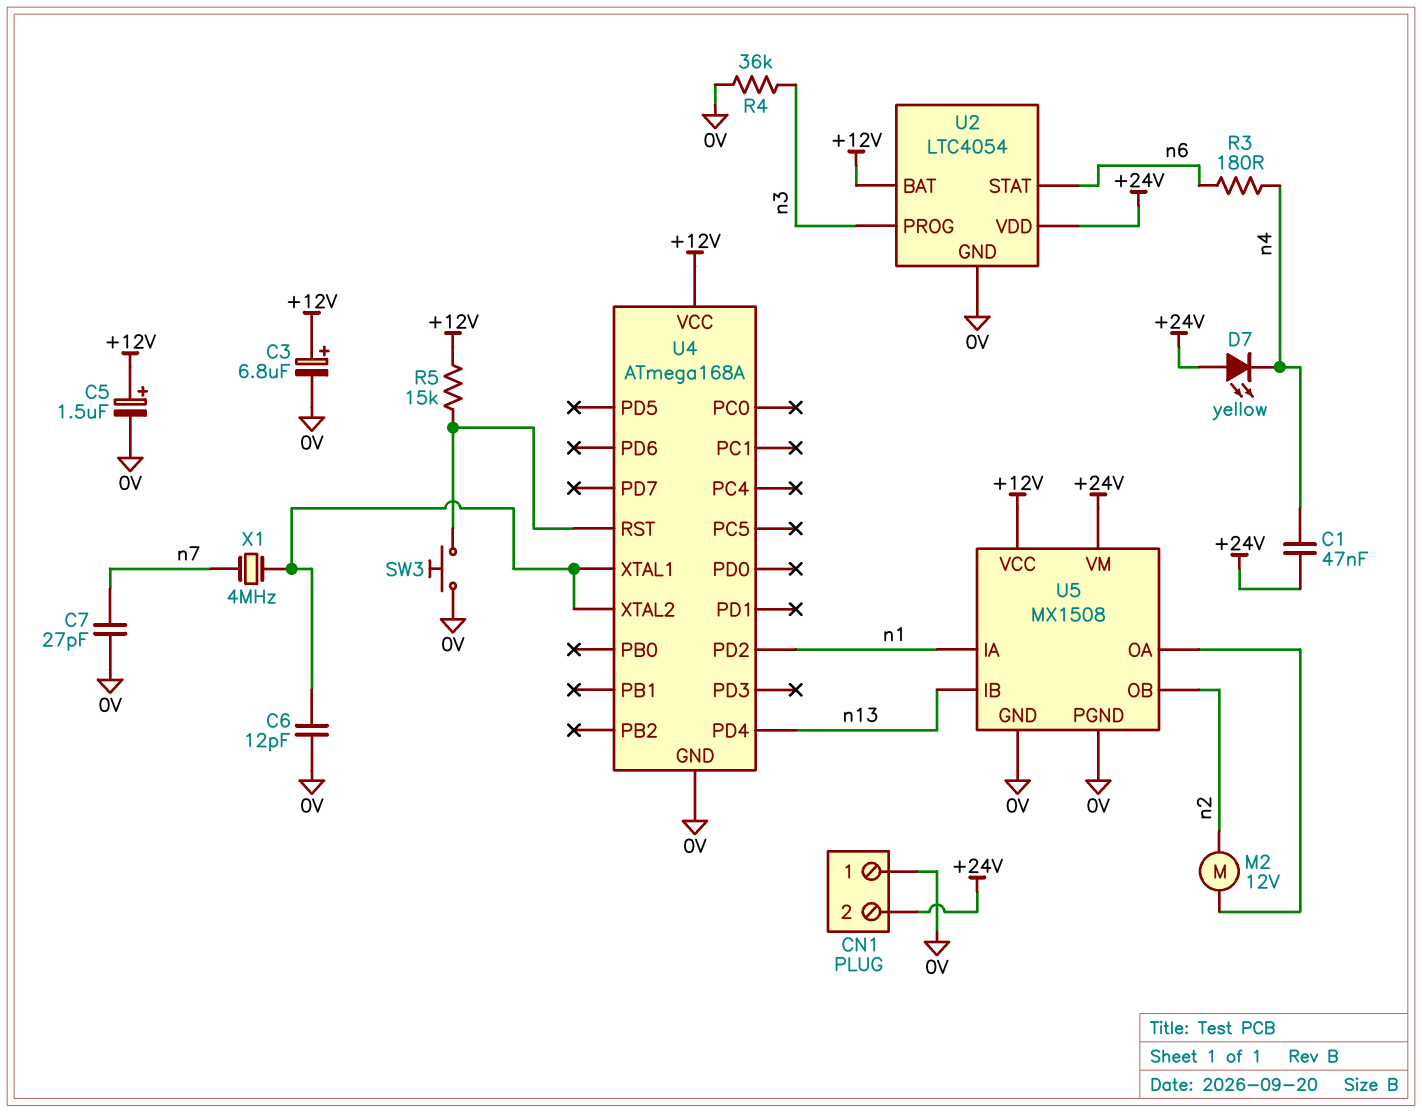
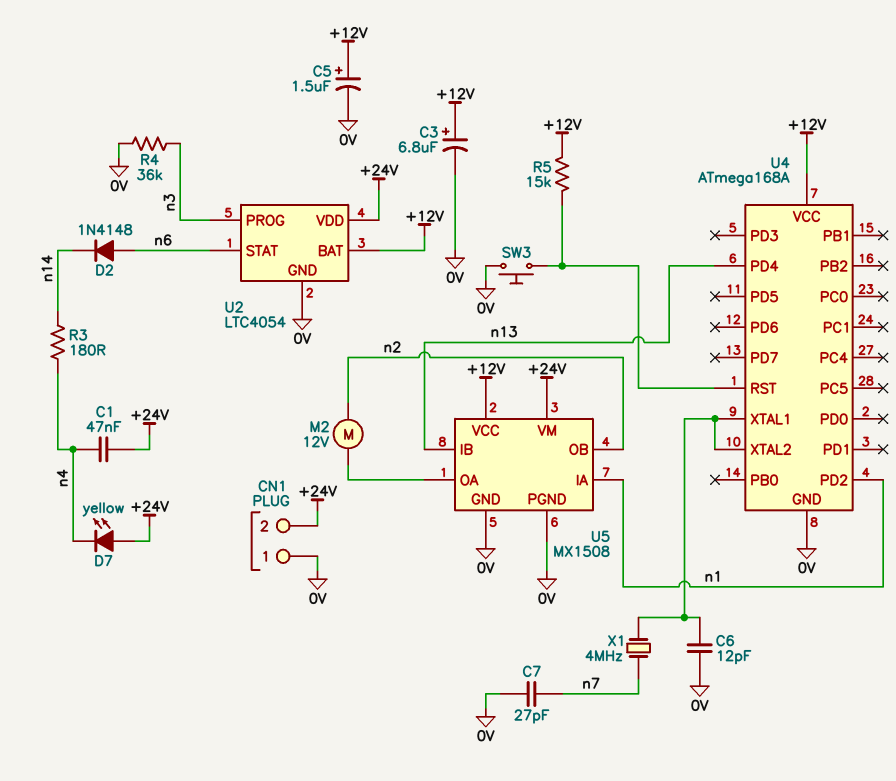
D2: none -> diode 1N4148 (A n6, K n14)
R3: 180 (n4, n6) -> 180 (n4, n14)

